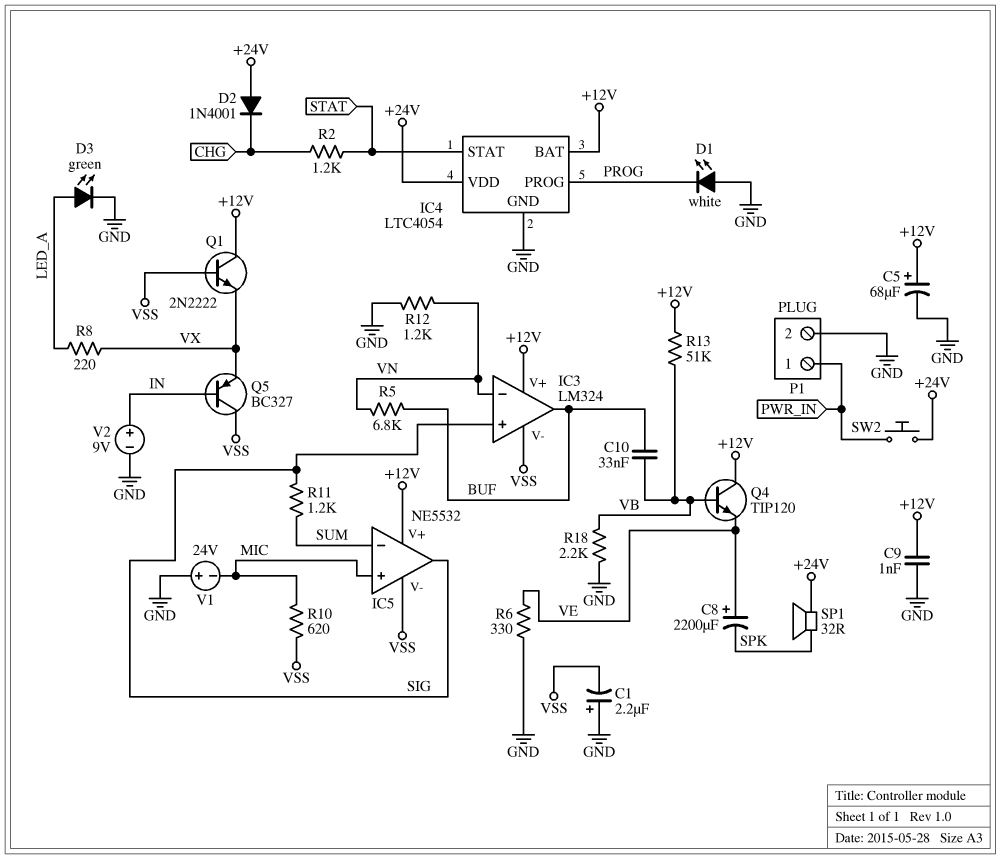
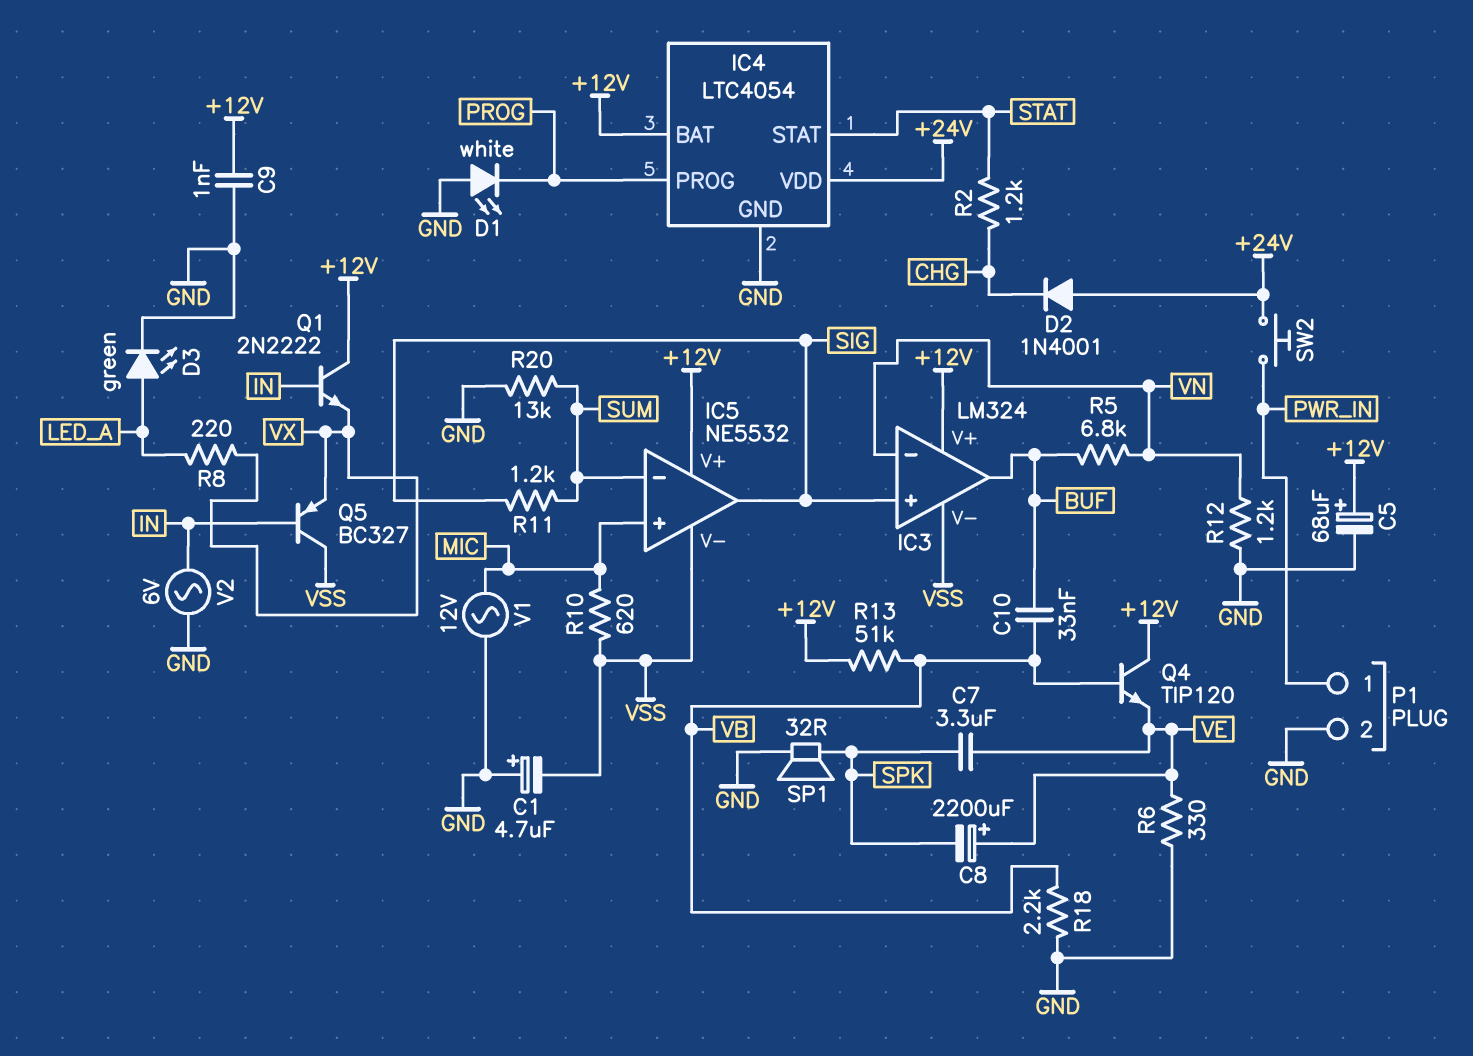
C1: 2.2uF (plus GND, minus VSS) -> 4.7uF (plus GND, minus VSS)
C7: none -> 3.3uF (SPK, VE)
Q1: NPN 2N2222 (B VSS, C +12V, E VX) -> NPN 2N2222 (B IN, C +12V, E VX)
R20: none -> 13k (GND, SUM)
SP1: speaker 32R (+24V, SPK) -> speaker 32R (GND, SPK)
V1: 24V (plus GND, minus MIC) -> AC 12V (GND, MIC)
V2: 9V (plus IN, minus GND) -> AC 6V (GND, IN)

